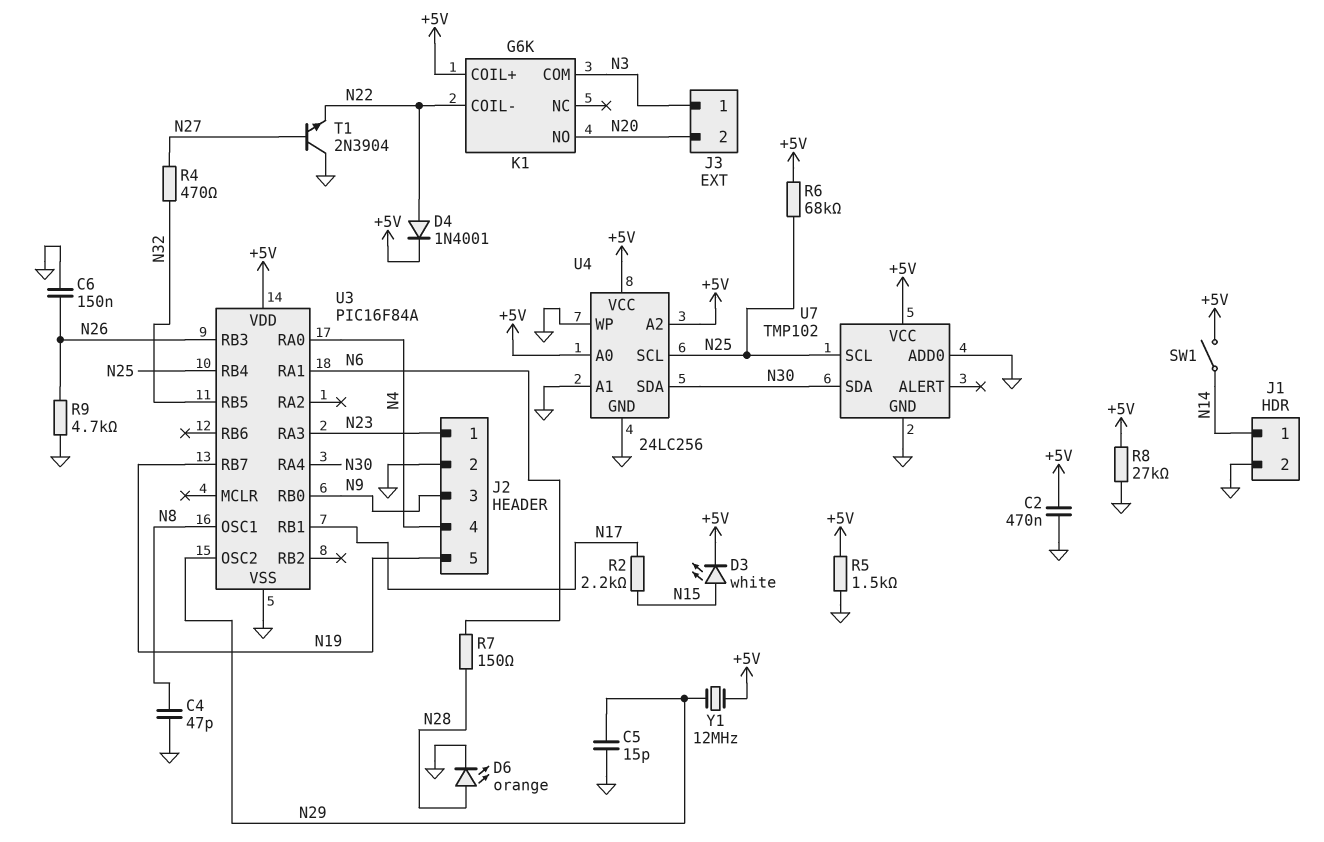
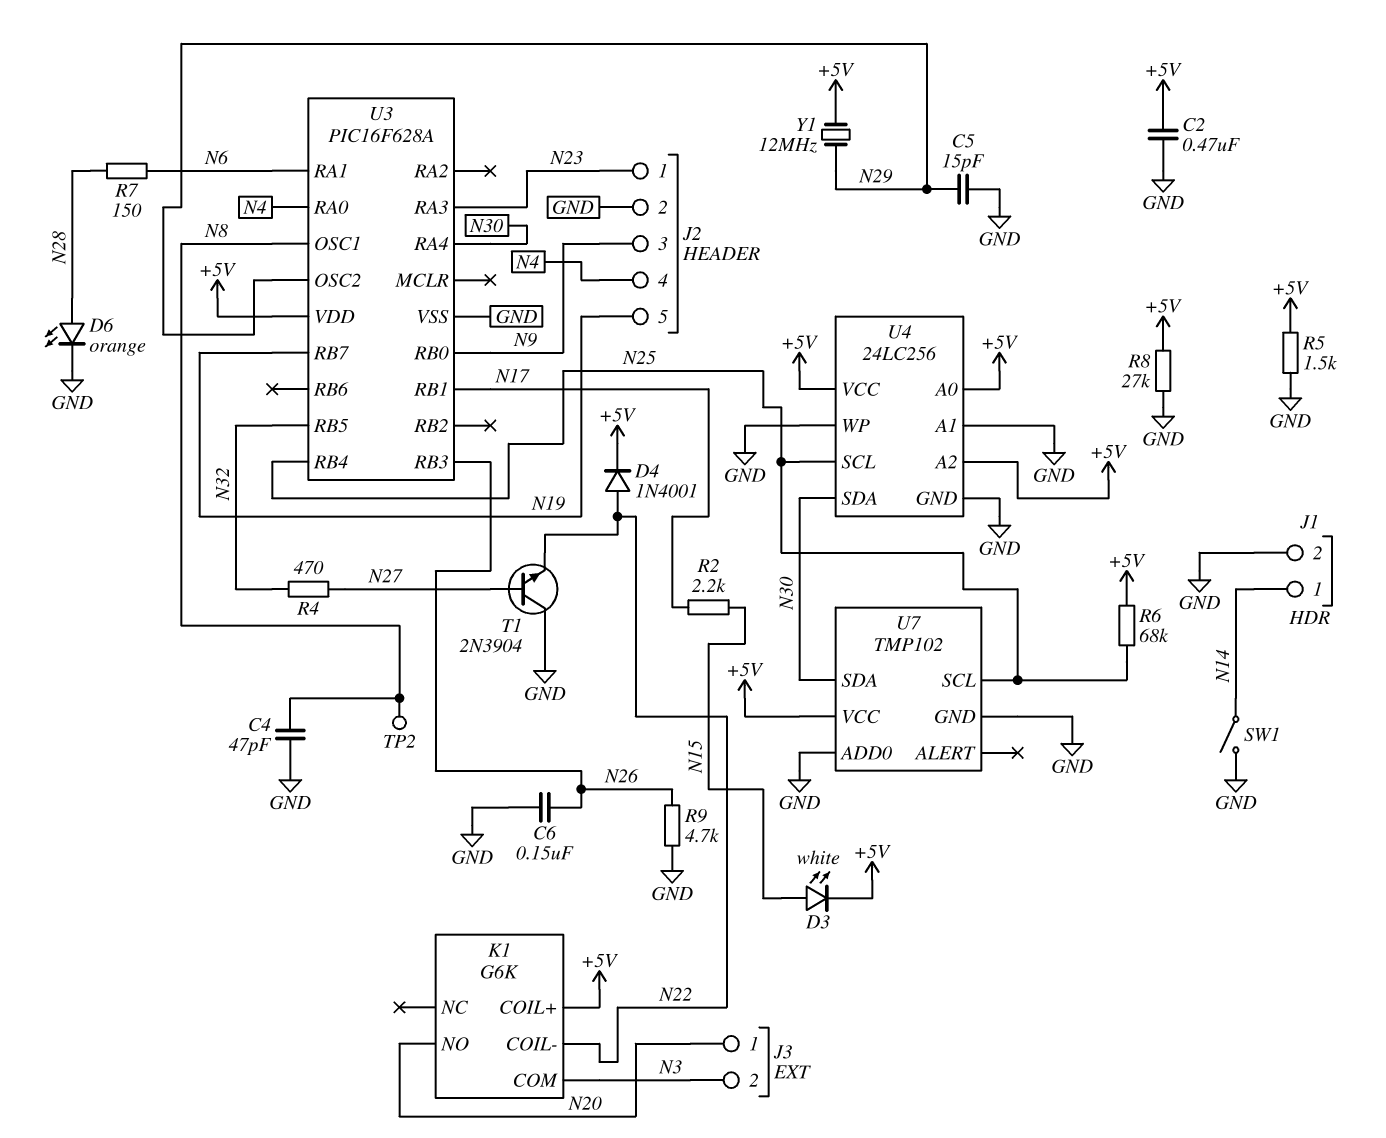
J3 pin 1: N3 -> N20
J3 pin 2: N20 -> N3
SW1: switch (+5V, N14) -> switch (GND, N14)
TP2: none -> test point (N8)
U3: PIC16F84A -> PIC16F628A

